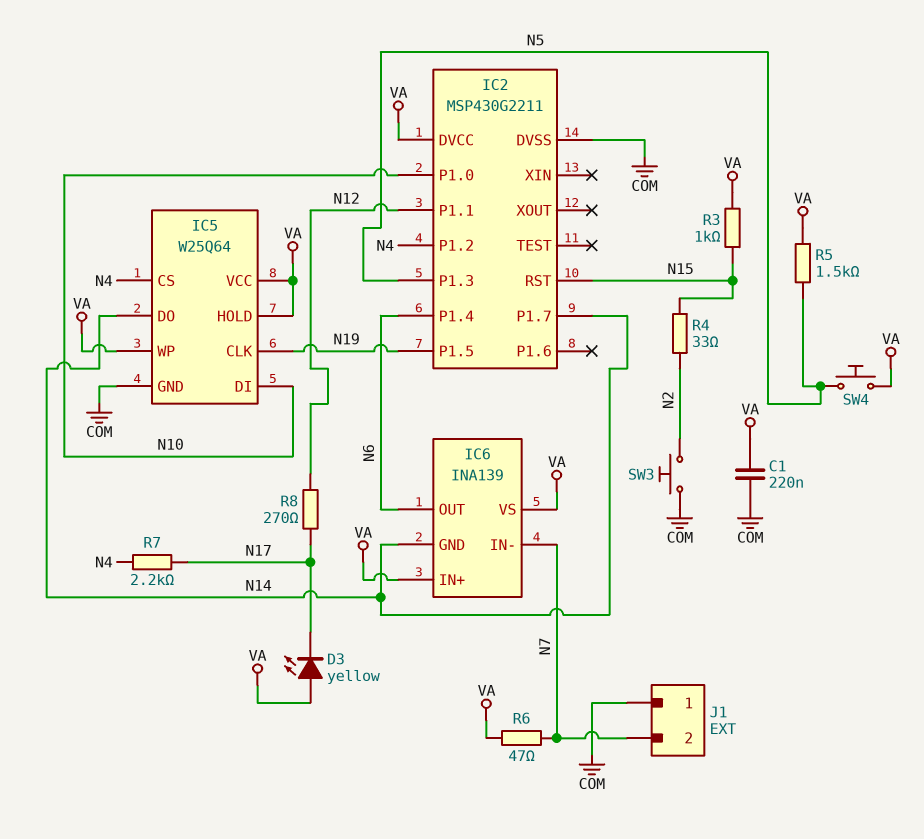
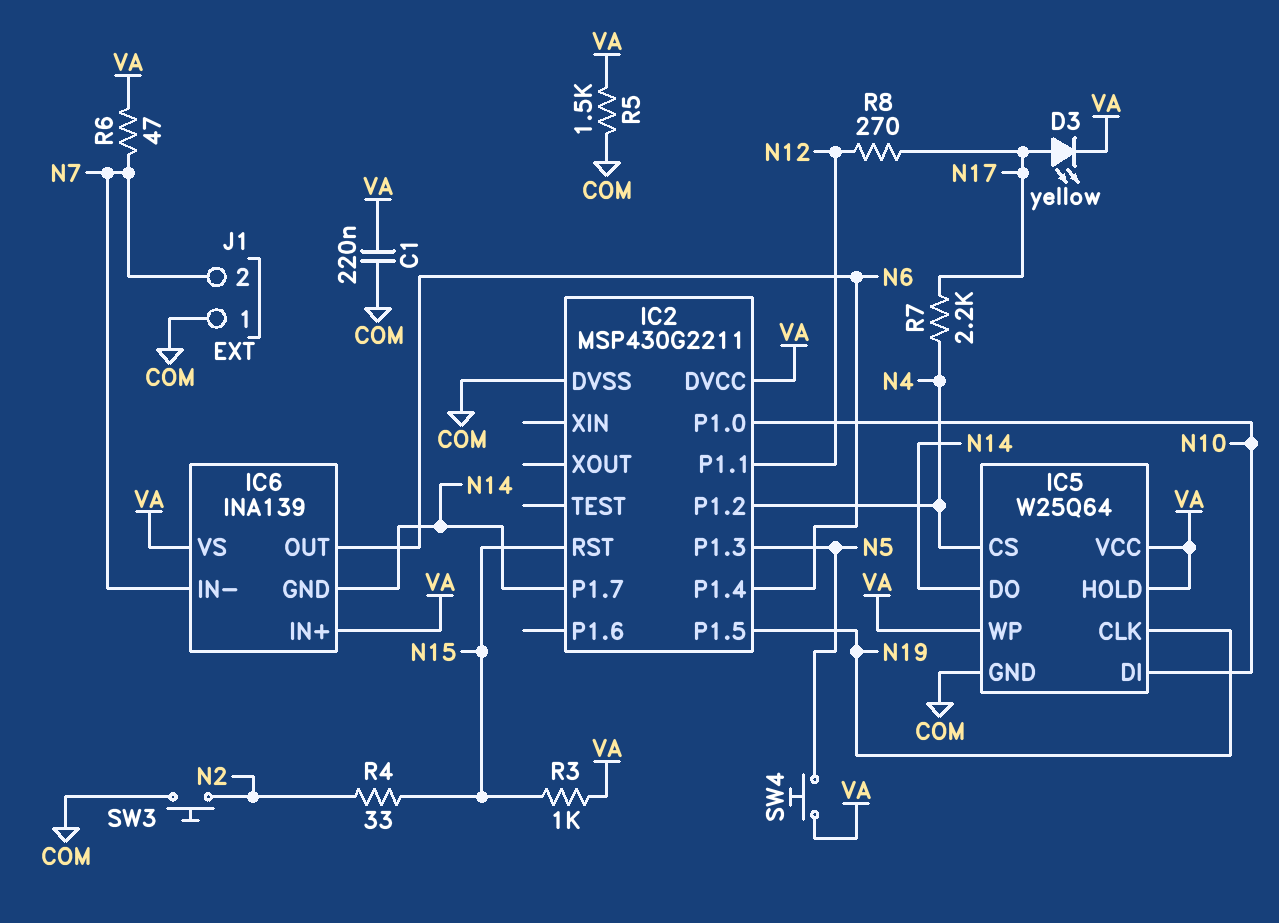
D3: LED yellow (A VA, K N17) -> LED yellow (A N17, K VA)
R5: 1.5k (N5, VA) -> 1.5k (COM, VA)

